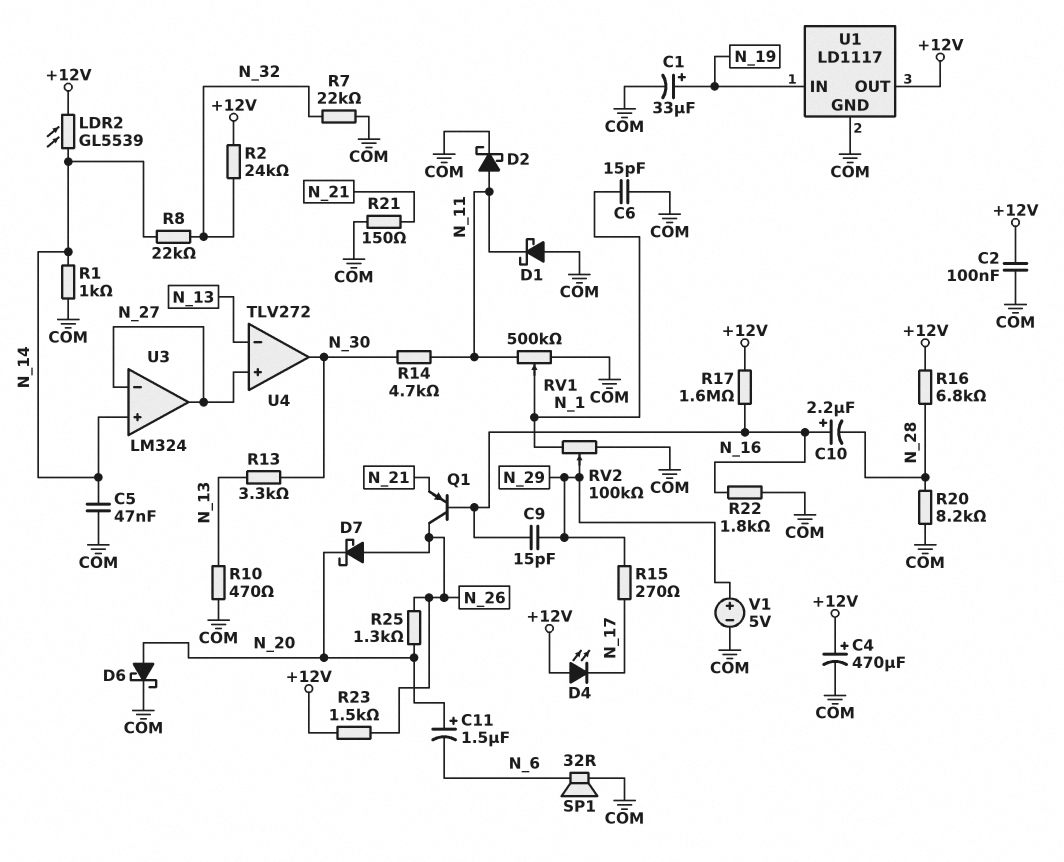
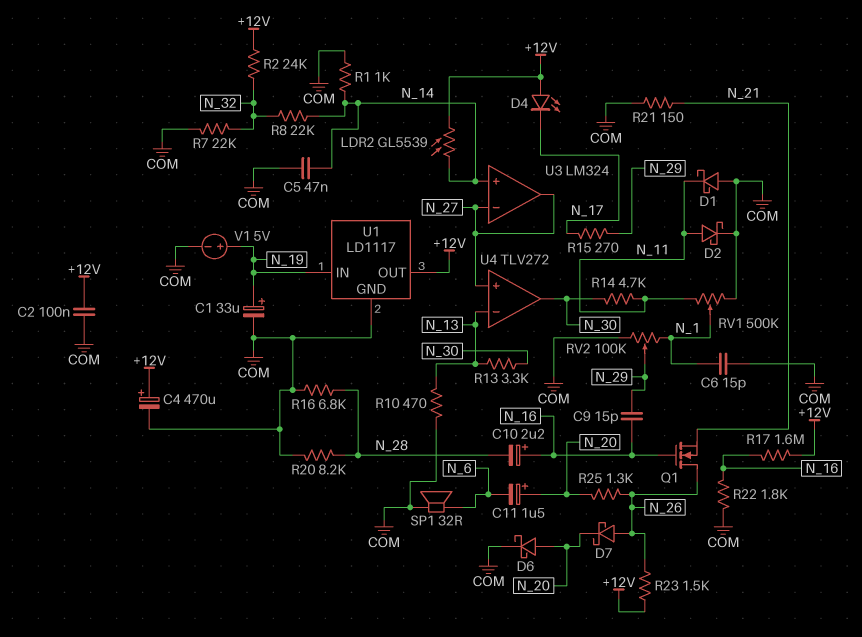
Q1: PNP (B N_16, C N_26, E N_21) -> NMOS (G N_16, D N_26, S N_21)
R16: 6.8k (+12V, N_28) -> 6.8k (COM, N_28)
V1: 5V (plus N_29, minus COM) -> 5V (plus N_19, minus COM)

